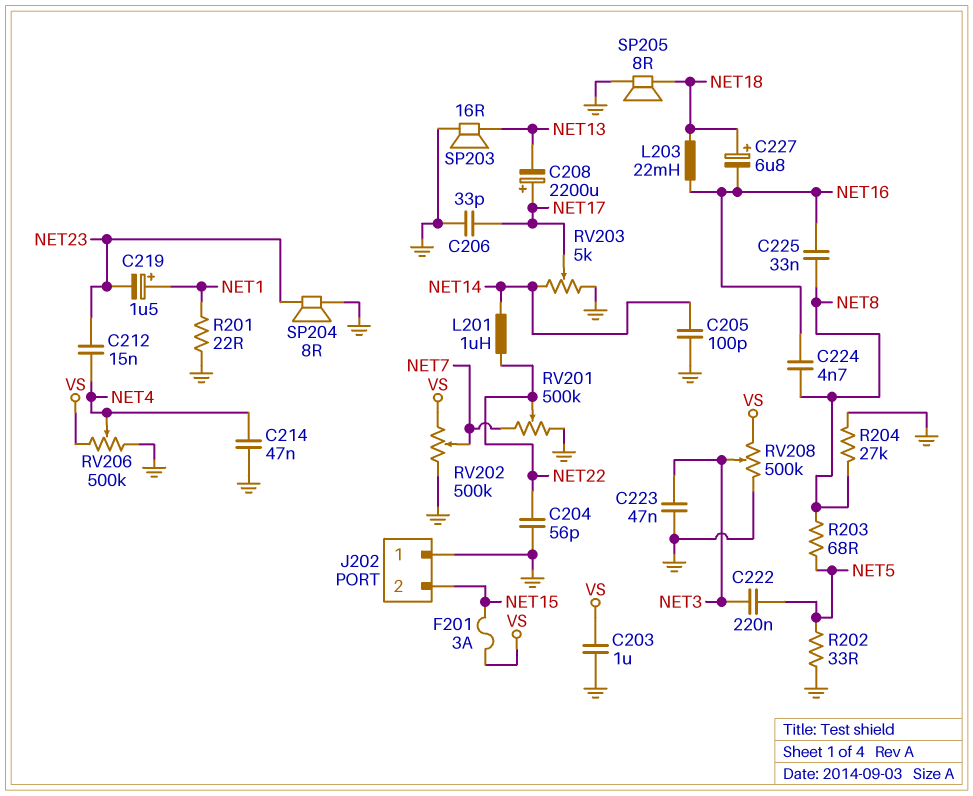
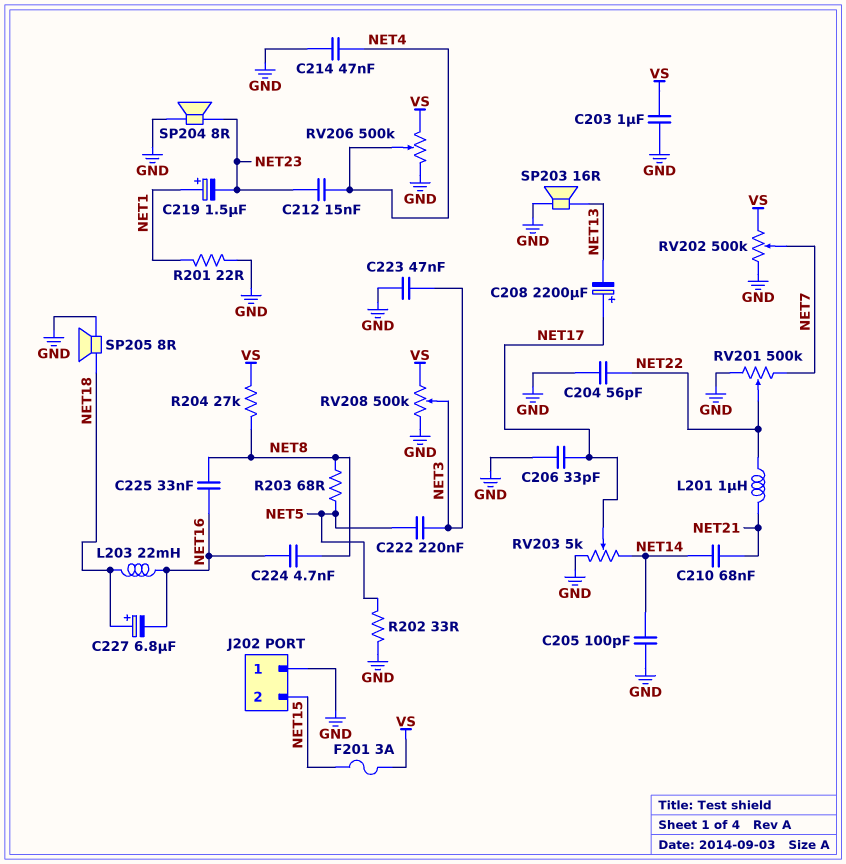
C210: none -> 68nF (NET14, NET21)
L201: 1uH (NET14, NET22) -> 1uH (NET21, NET22)
R204: 27k (GND, NET8) -> 27k (NET8, VS)

